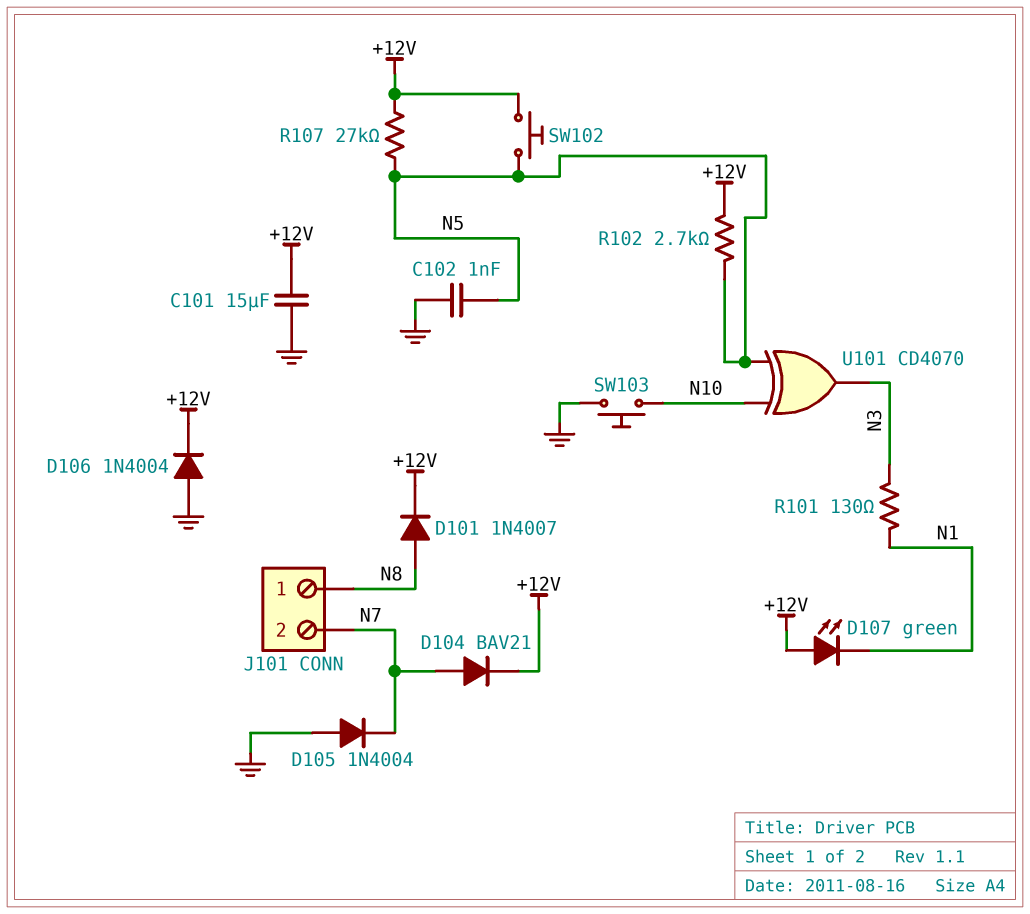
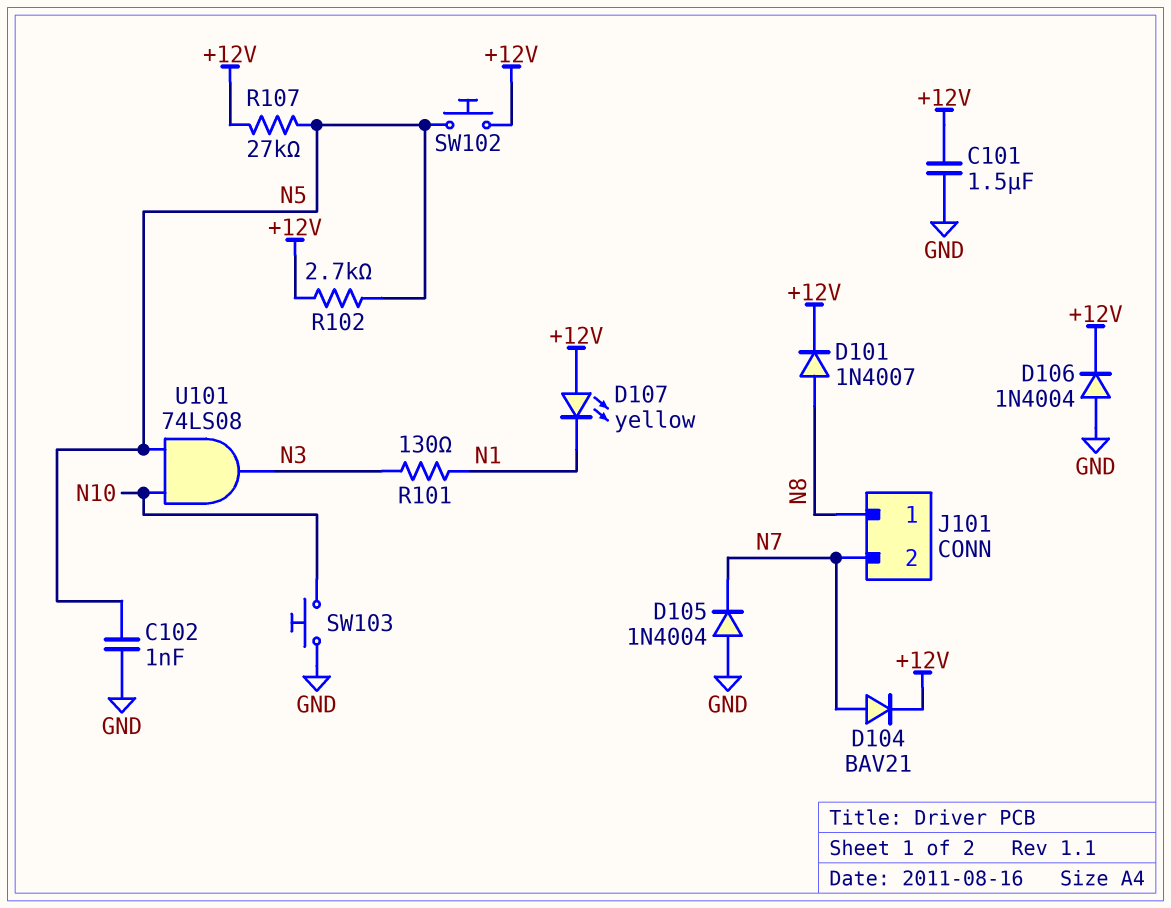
C101: 15uF (+12V, GND) -> 1.5uF (+12V, GND)
D107: LED green (A +12V, K N1) -> LED yellow (A +12V, K N1)
U101: XOR CD4070 (in N5, in N10, out N3) -> AND 74LS08 (in N5, in N10, out N3)

